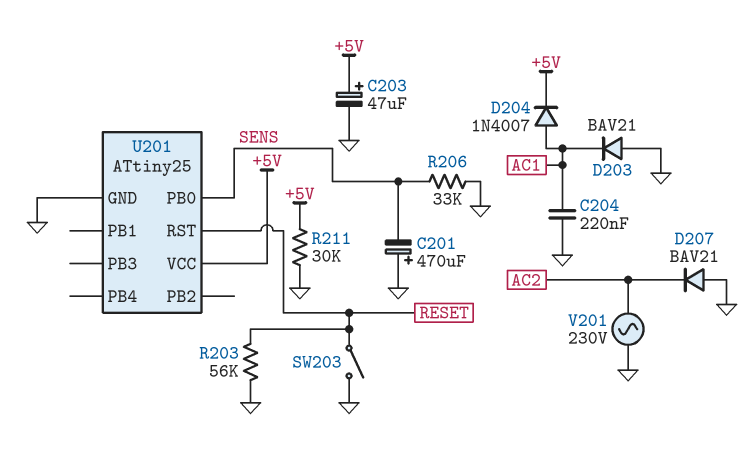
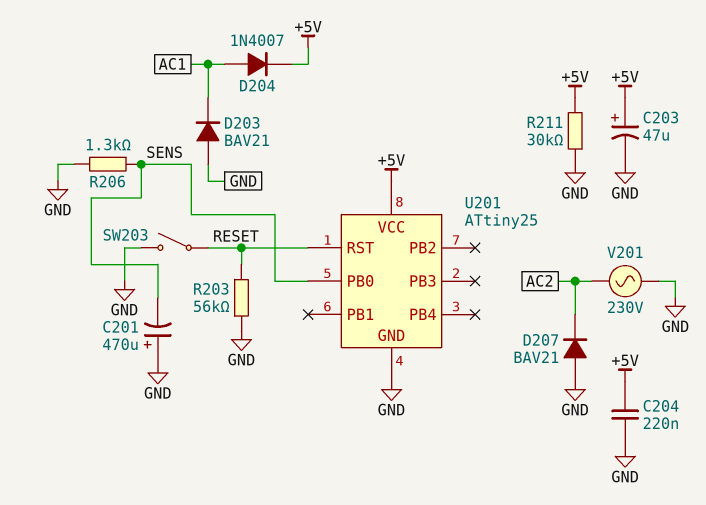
C204: 220nF (AC1, GND) -> 220nF (+5V, GND)
R206: 33k (GND, SENS) -> 1.3k (GND, SENS)

